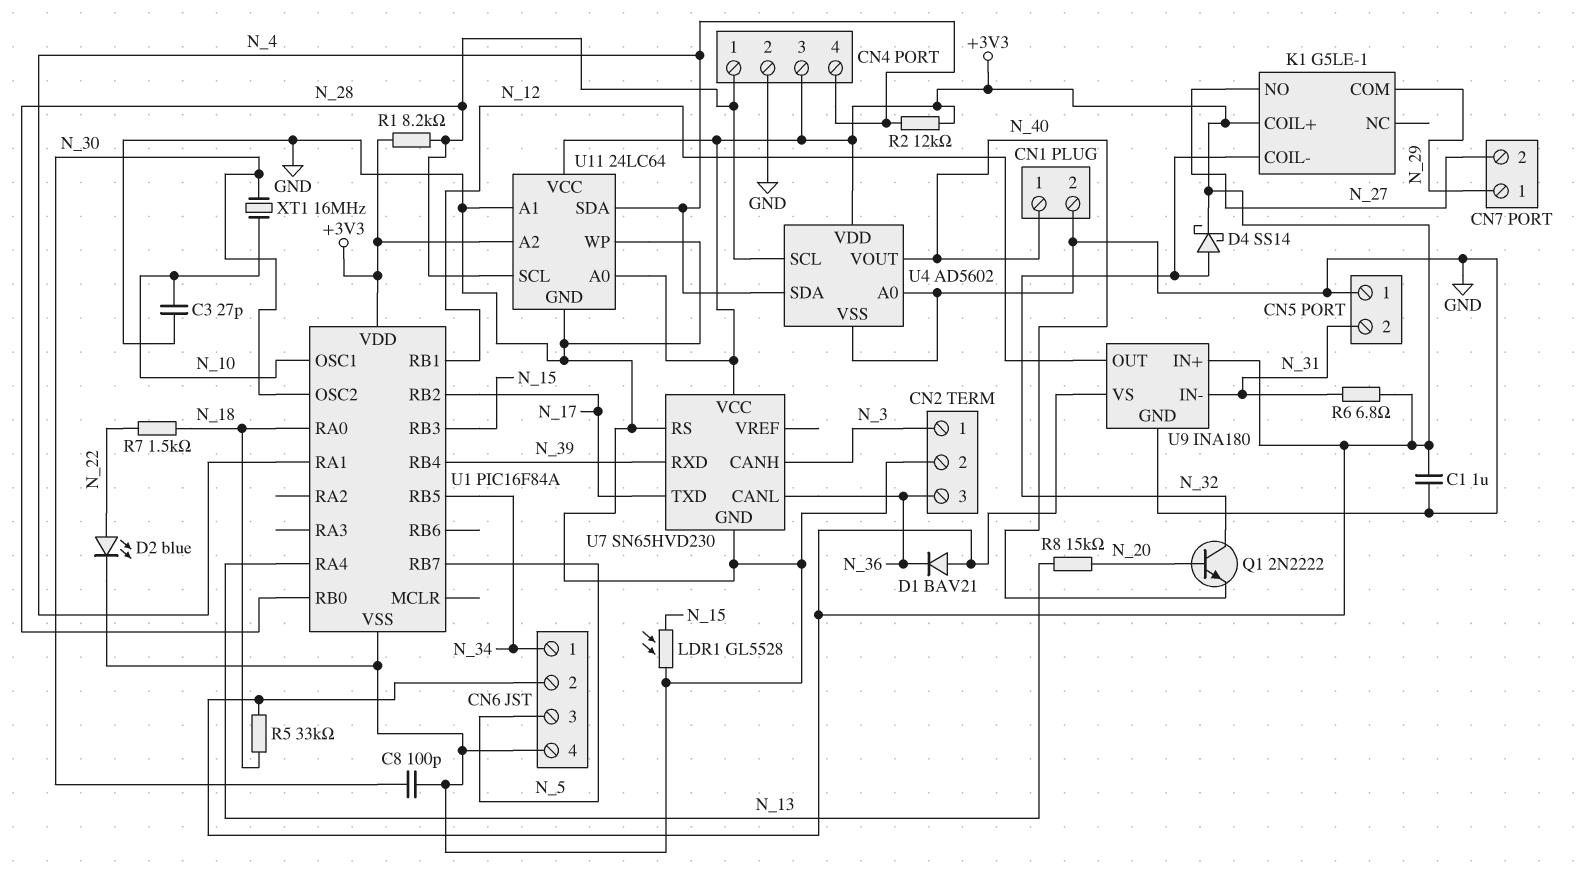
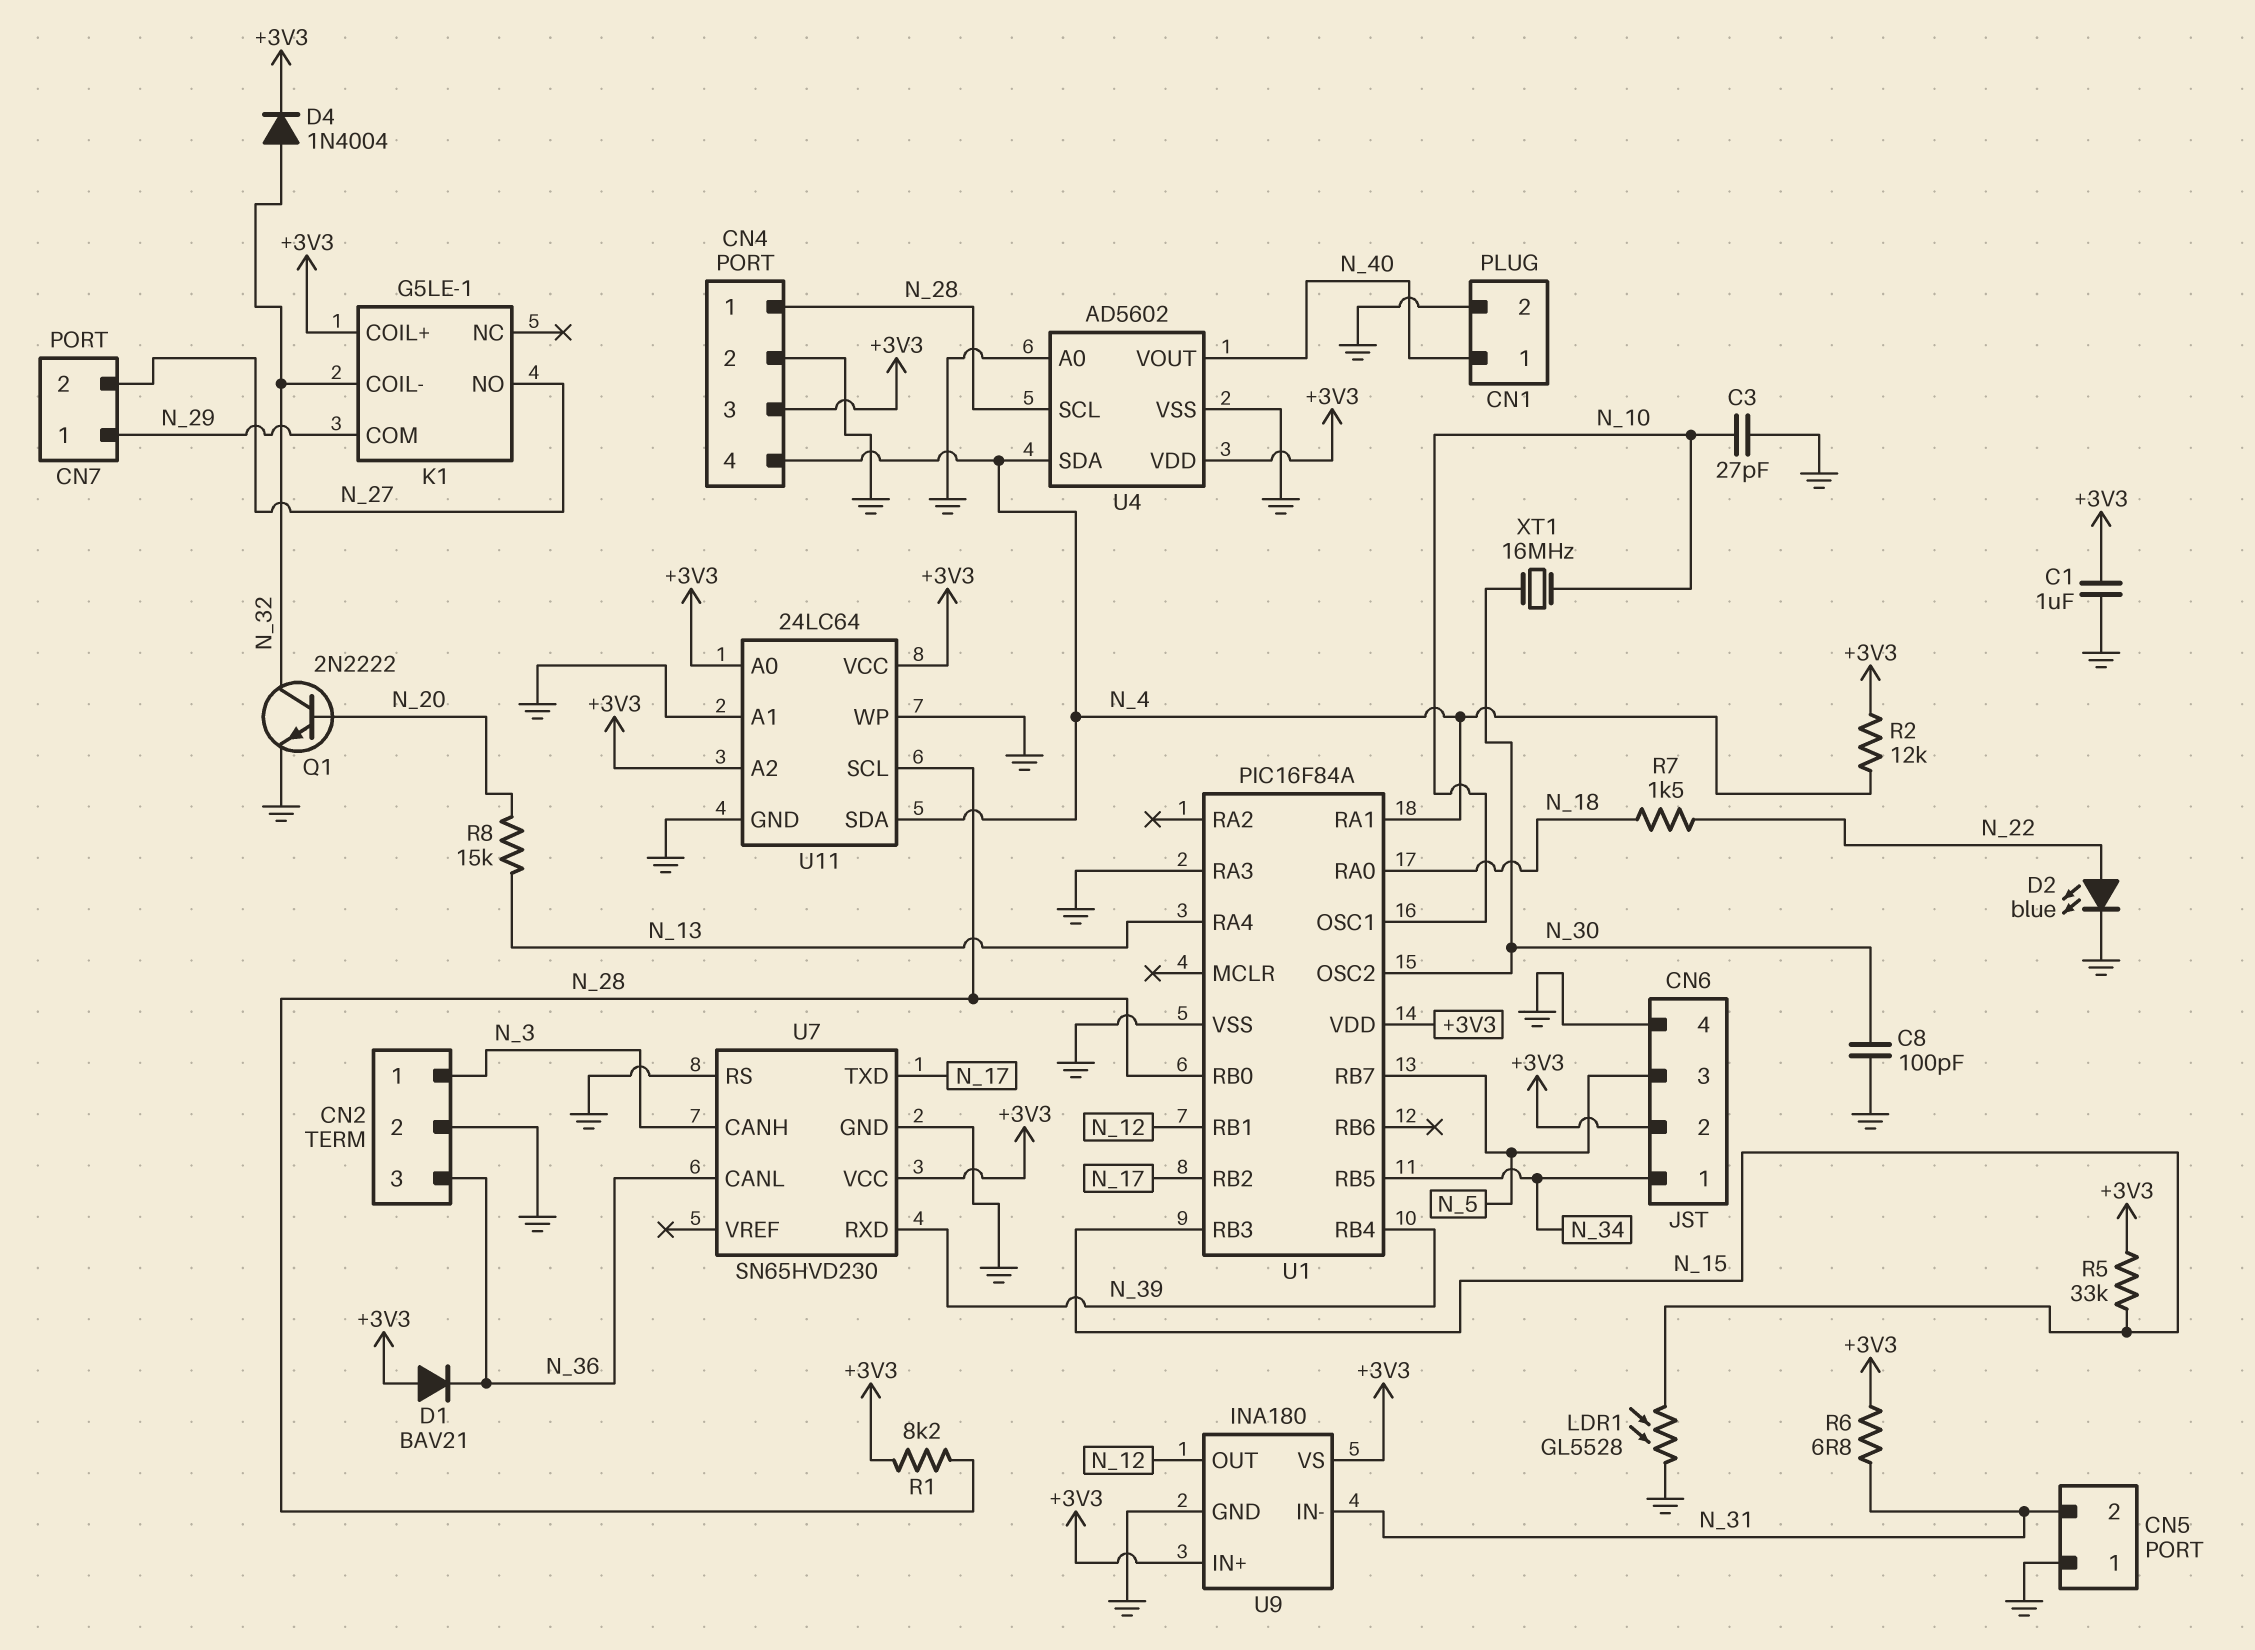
D4: schottky SS14 (A N_32, K +3V3) -> diode 1N4004 (A N_32, K +3V3)
Q1: NPN 2N2222 (B N_20, C N_32, E N_40) -> NPN 2N2222 (B N_20, C N_32, E GND)
R5: 33k (+3V3, N_18) -> 33k (+3V3, N_15)
U1 pin RA3: none -> GND

